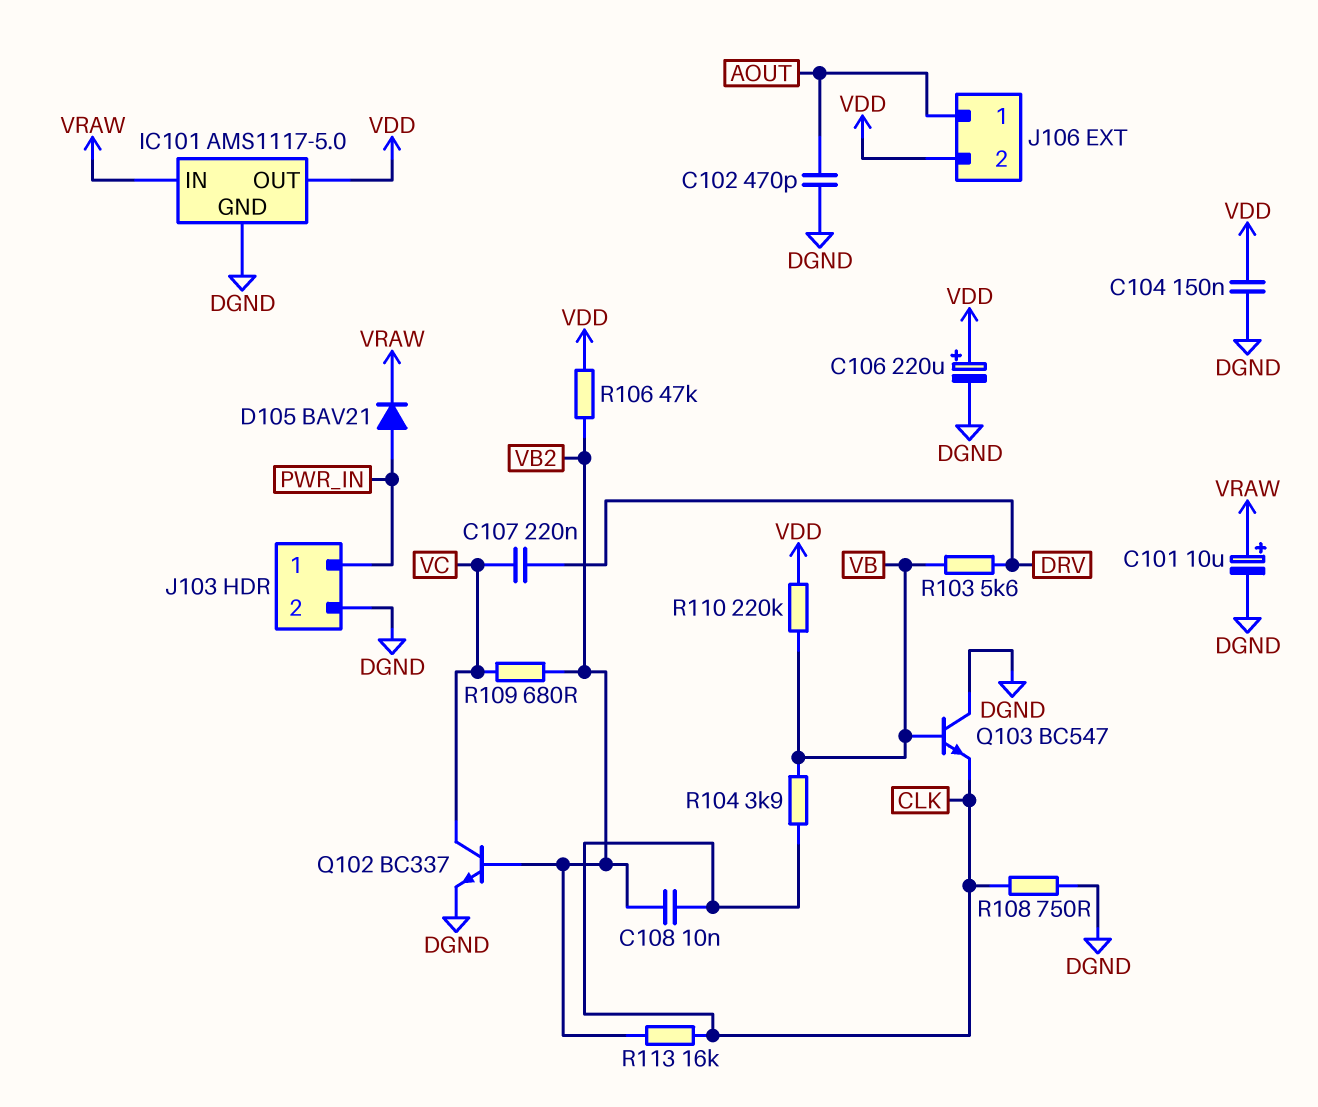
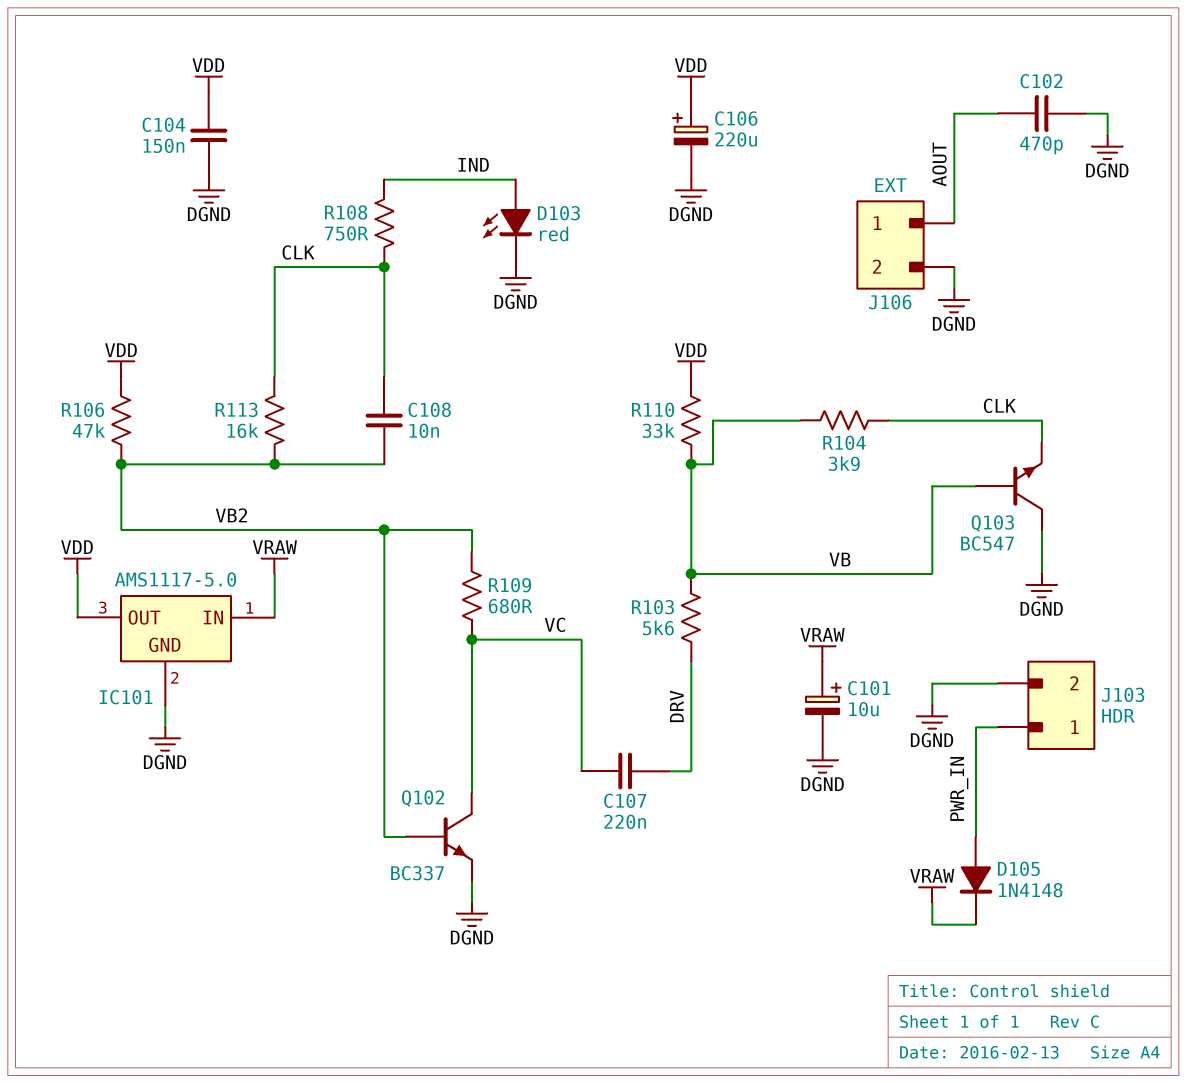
D103: none -> LED red (A IND, K DGND)
D105: diode BAV21 (A PWR_IN, K VRAW) -> diode 1N4148 (A PWR_IN, K VRAW)
J106 pin 2: VDD -> DGND
R108: 750 (CLK, DGND) -> 750 (CLK, IND)
R110: 220k (VB, VDD) -> 33k (VB, VDD)

